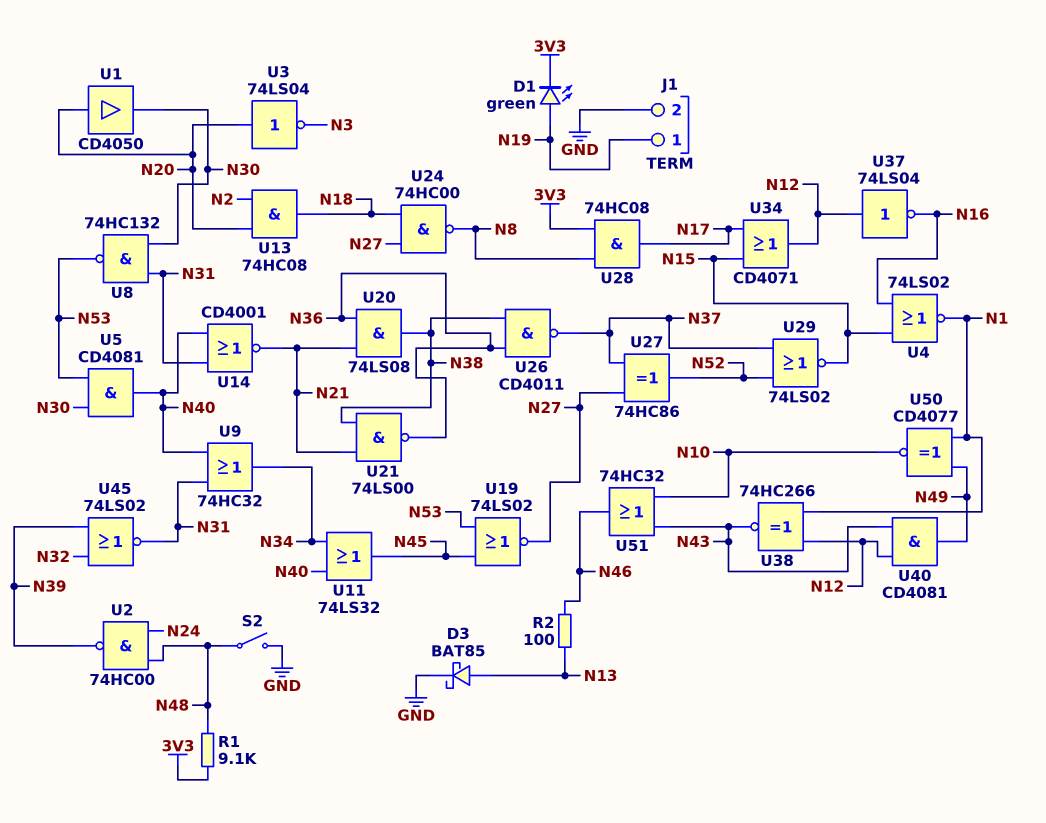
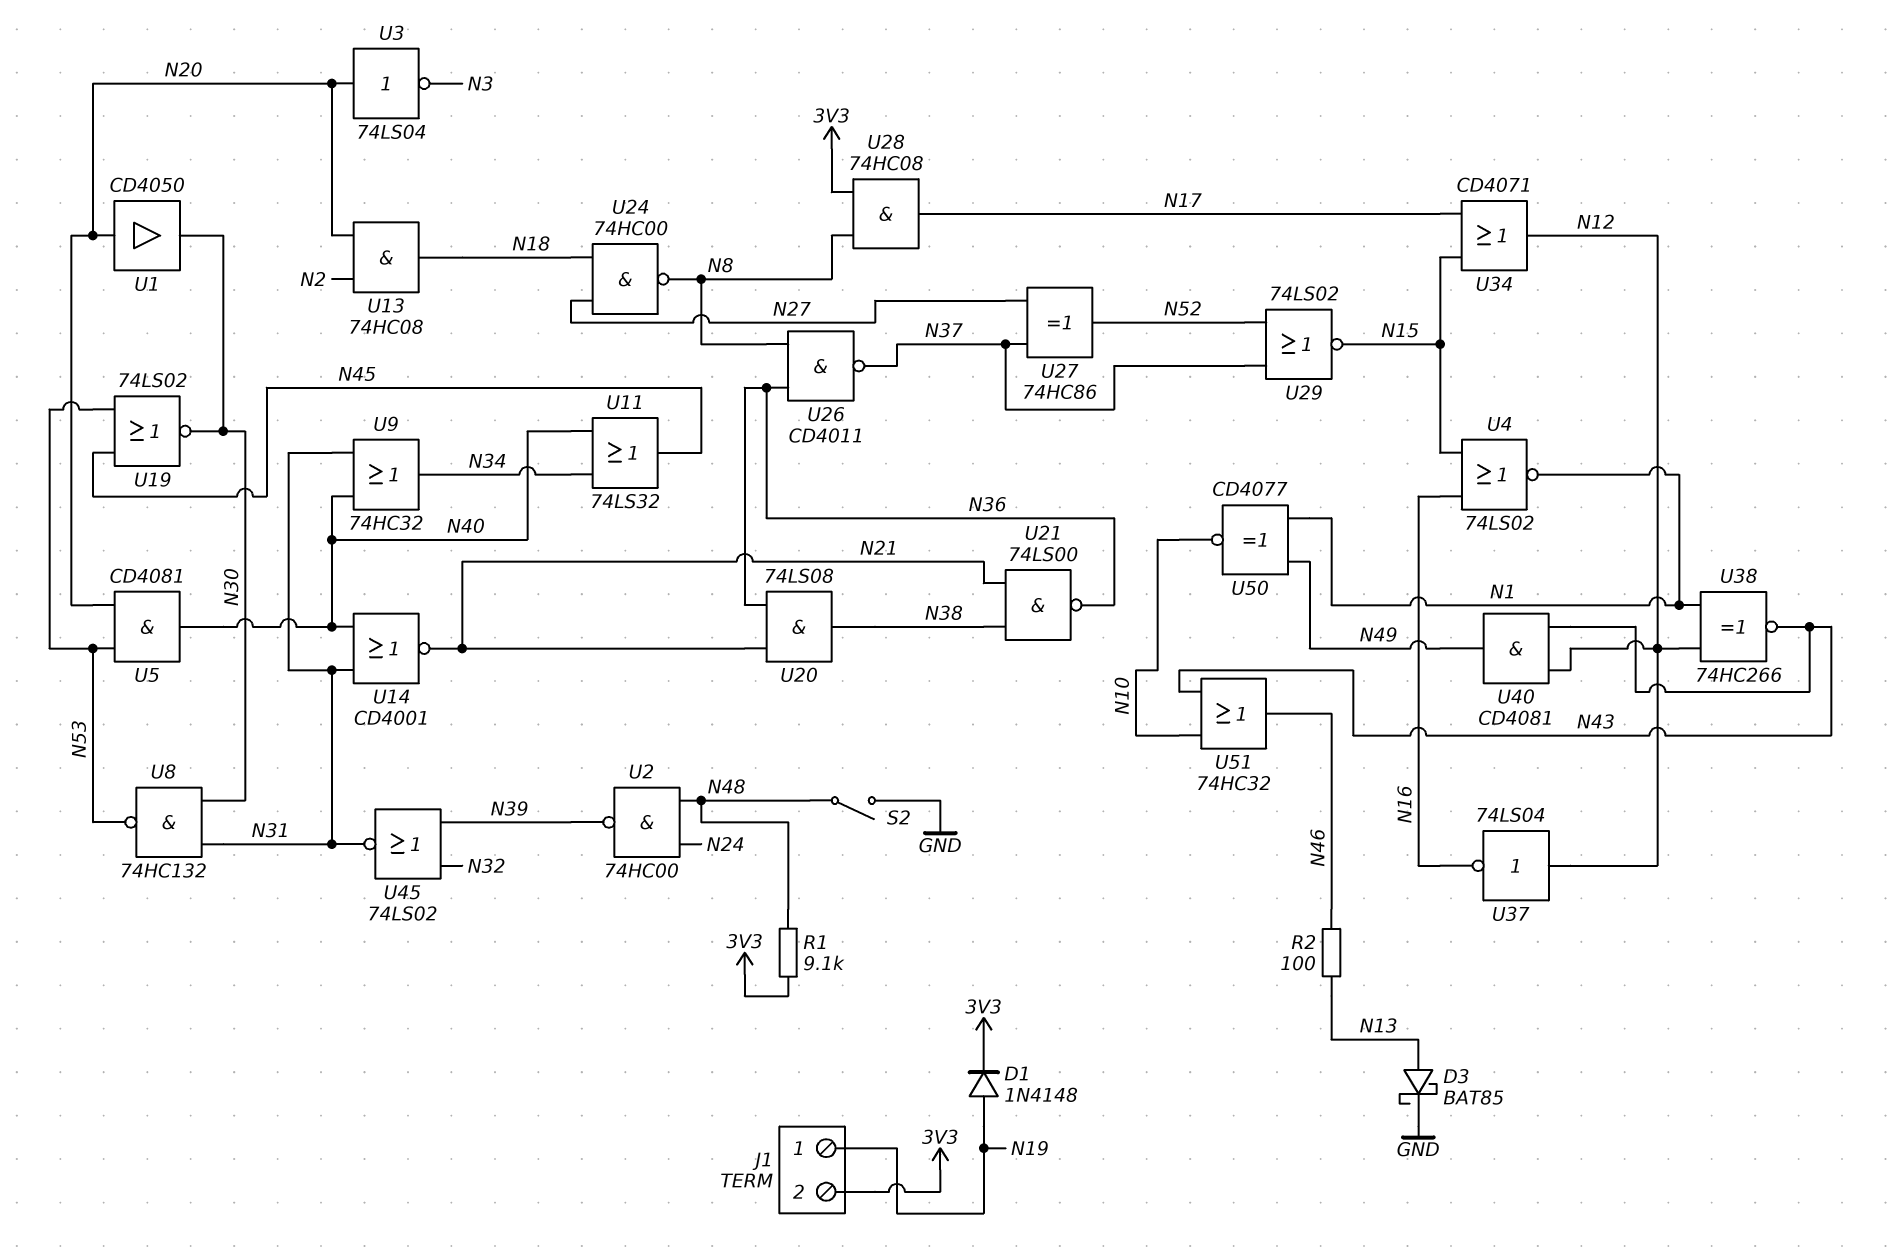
D1: LED green (A N19, K 3V3) -> diode 1N4148 (A N19, K 3V3)
J1 pin 2: GND -> 3V3
U5: AND CD4081 (in N30, in N53, out N40) -> AND CD4081 (in N20, in N53, out N40)
U19: NOR 74LS02 (in N45, in N53, out N27) -> NOR 74LS02 (in N45, in N53, out N30)
U26: NAND CD4011 (in N36, in N38, out N37) -> NAND CD4011 (in N8, in N36, out N37)

